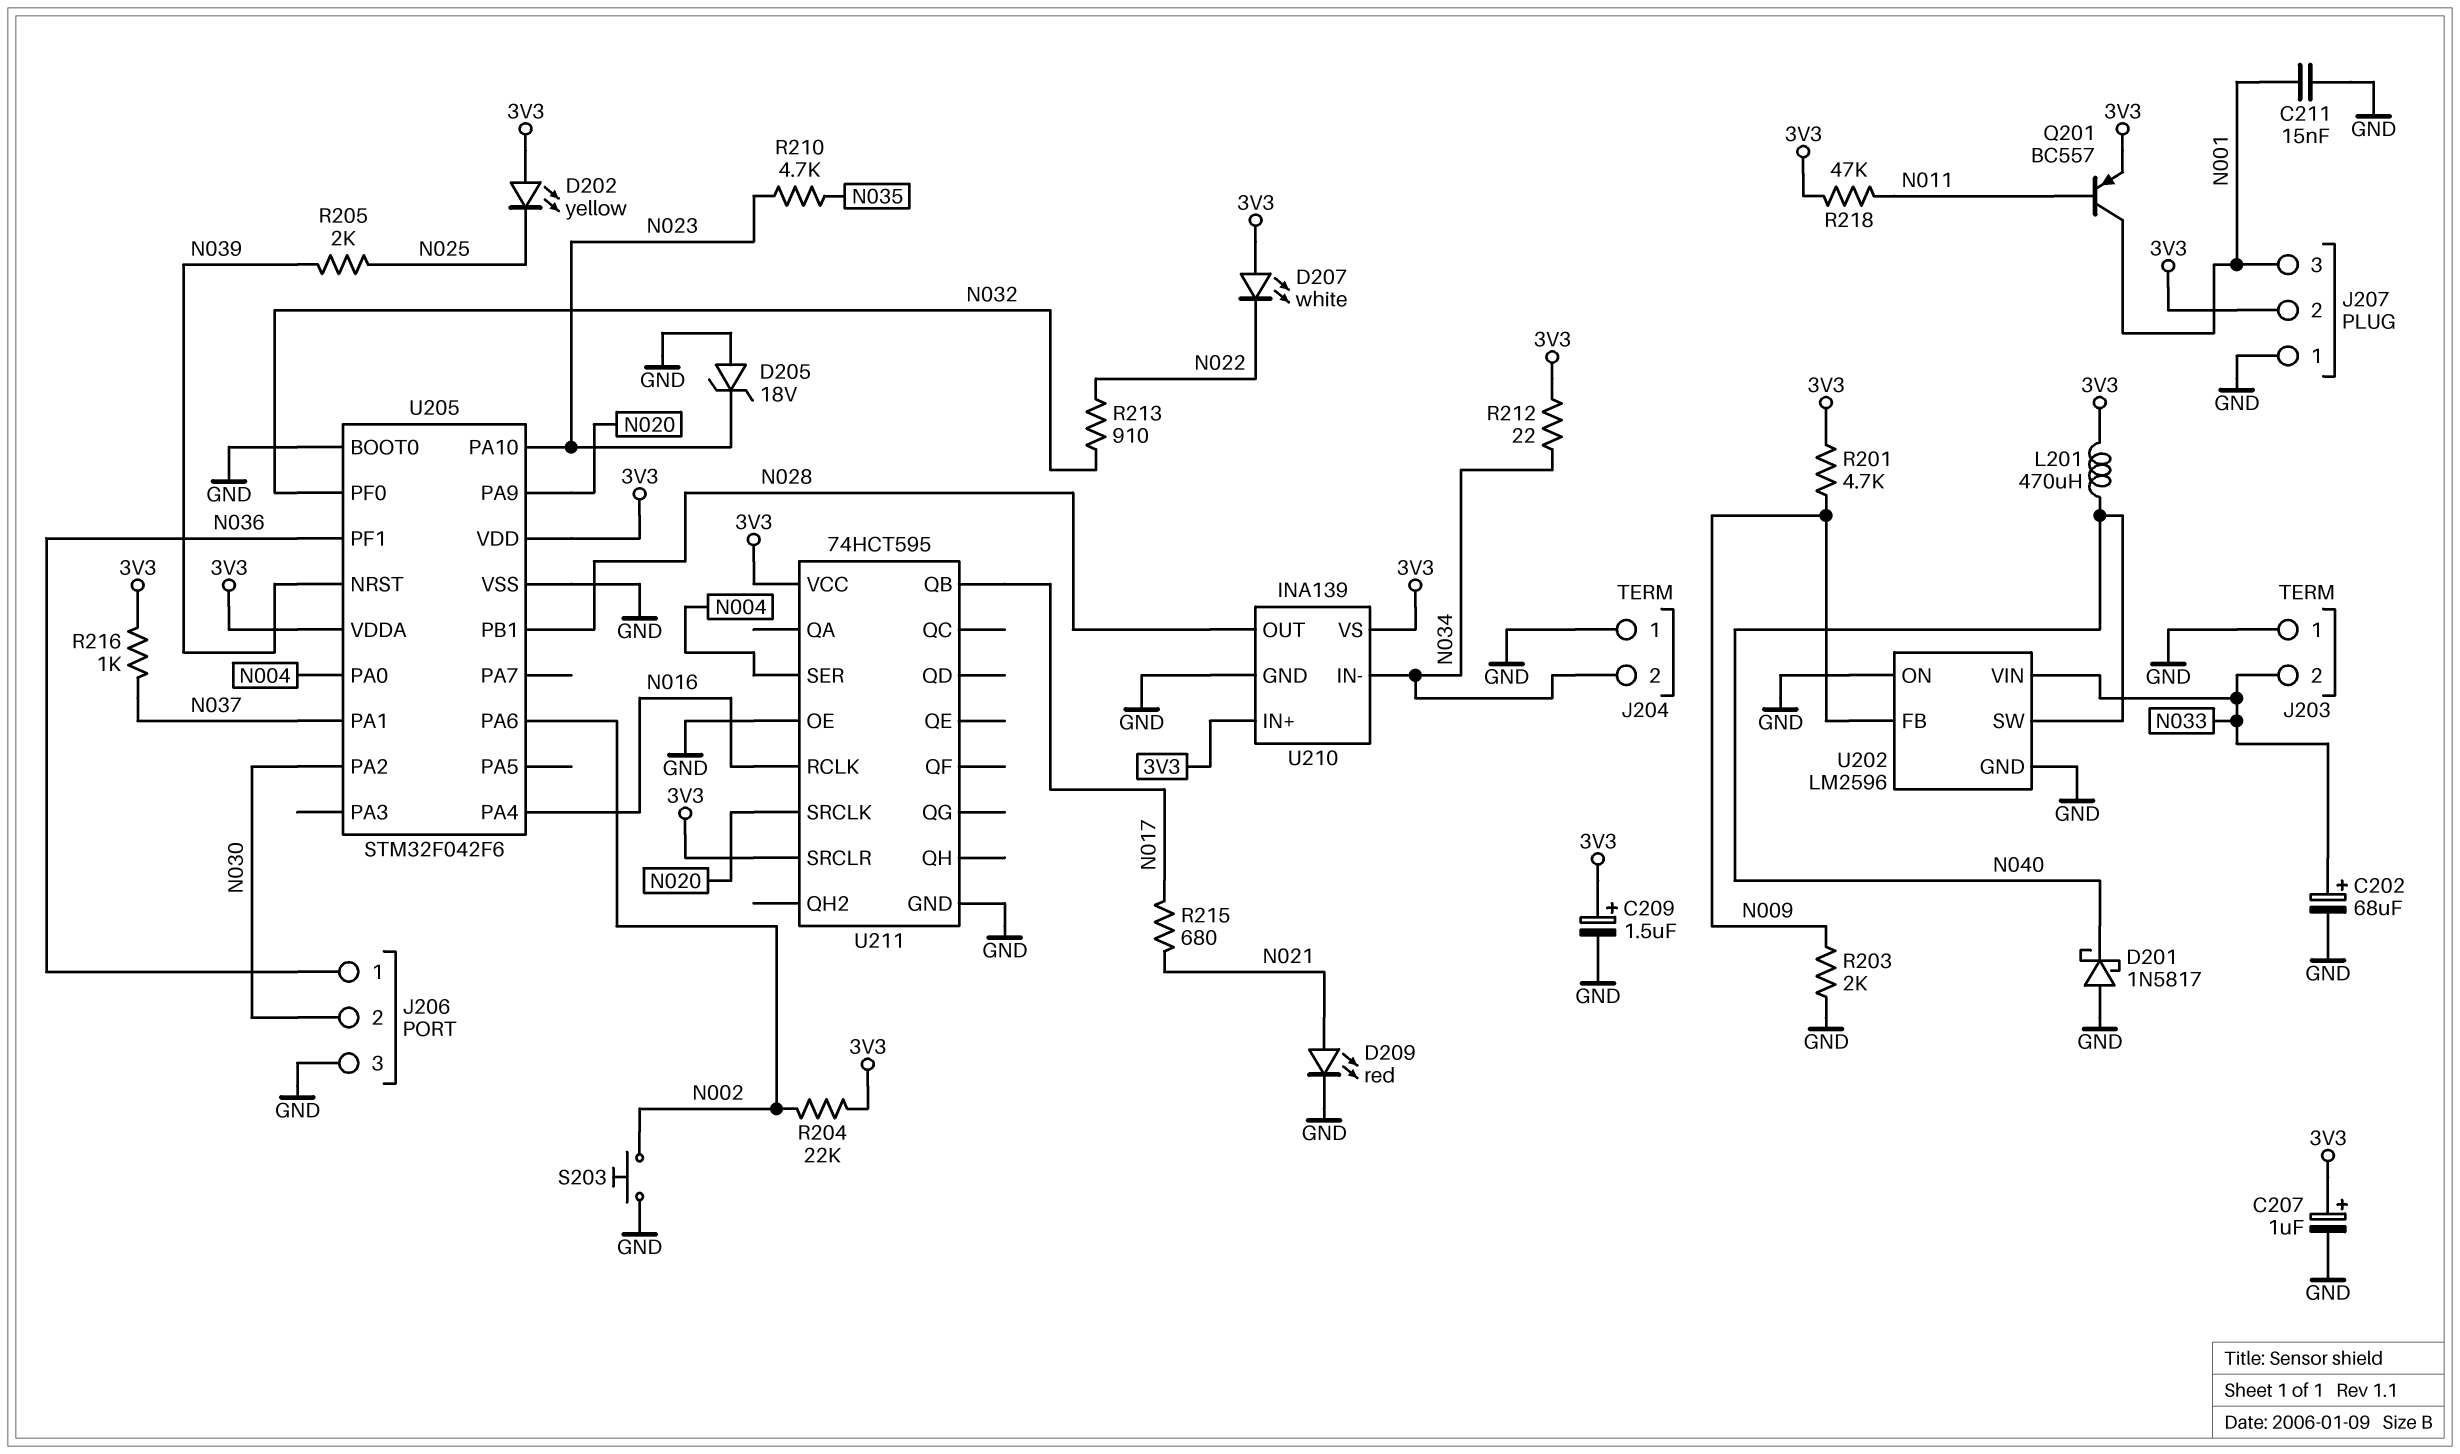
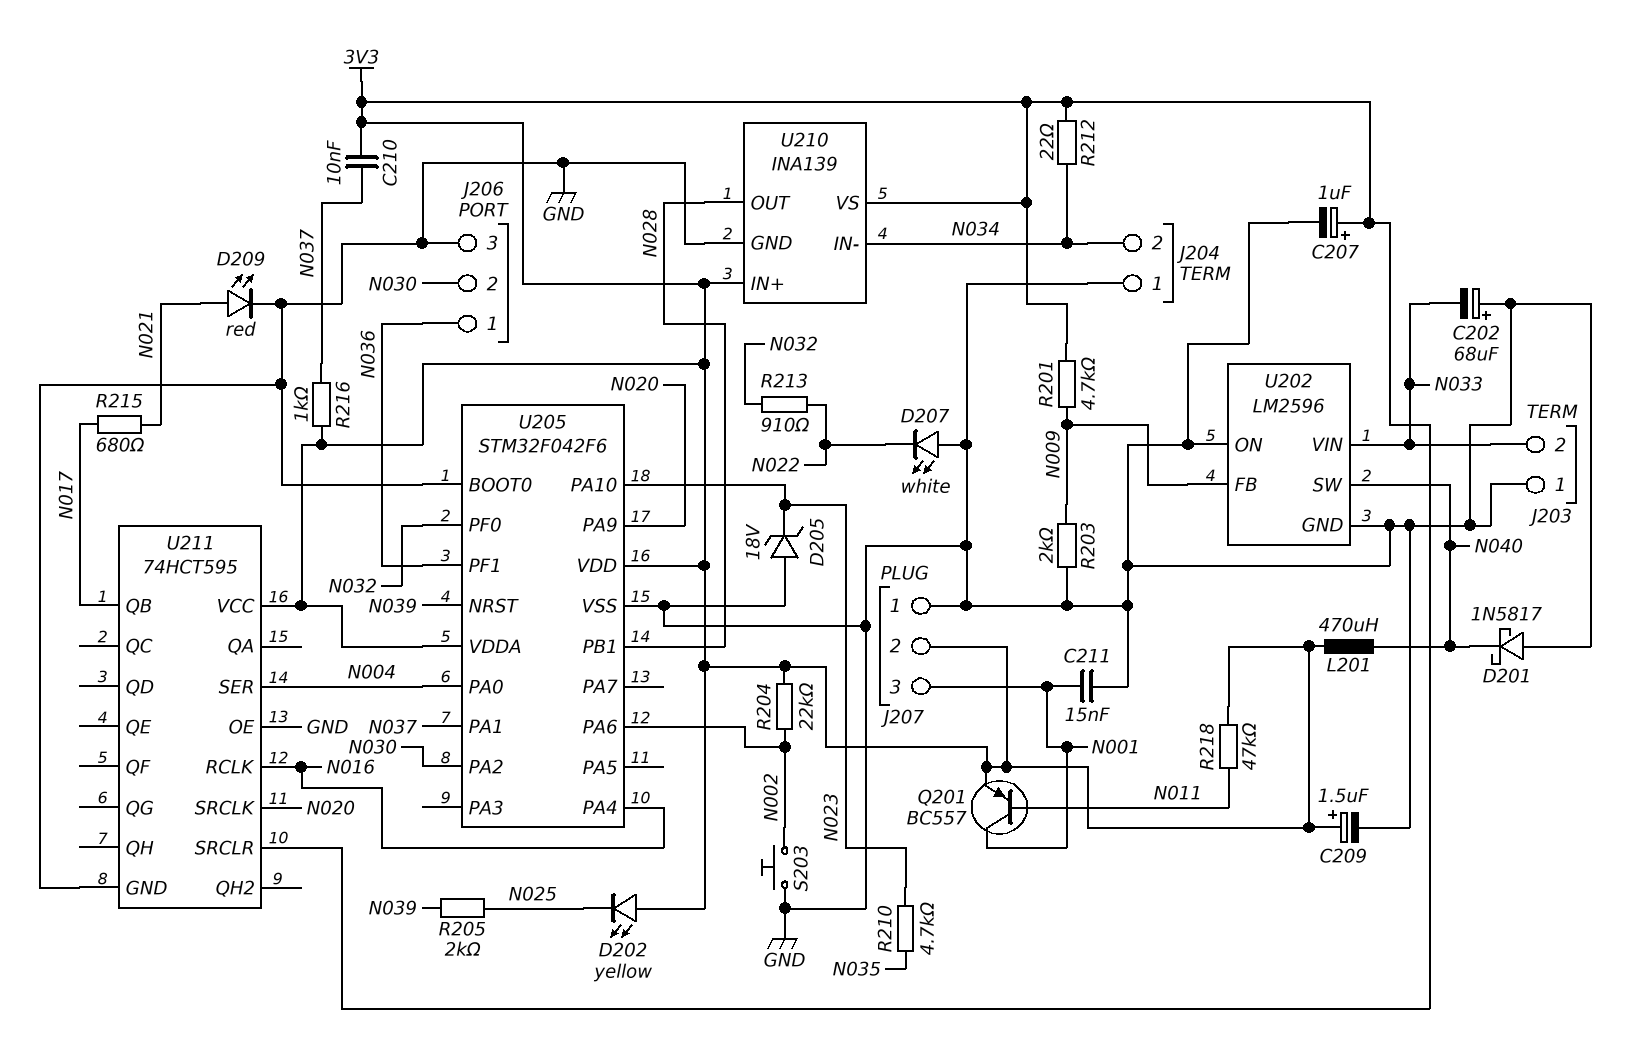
C202: 68uF (plus N033, minus GND) -> 68uF (plus GND, minus N033)
C210: none -> 10nF (3V3, N037)
D207: LED white (A 3V3, K N022) -> LED white (A GND, K N022)

